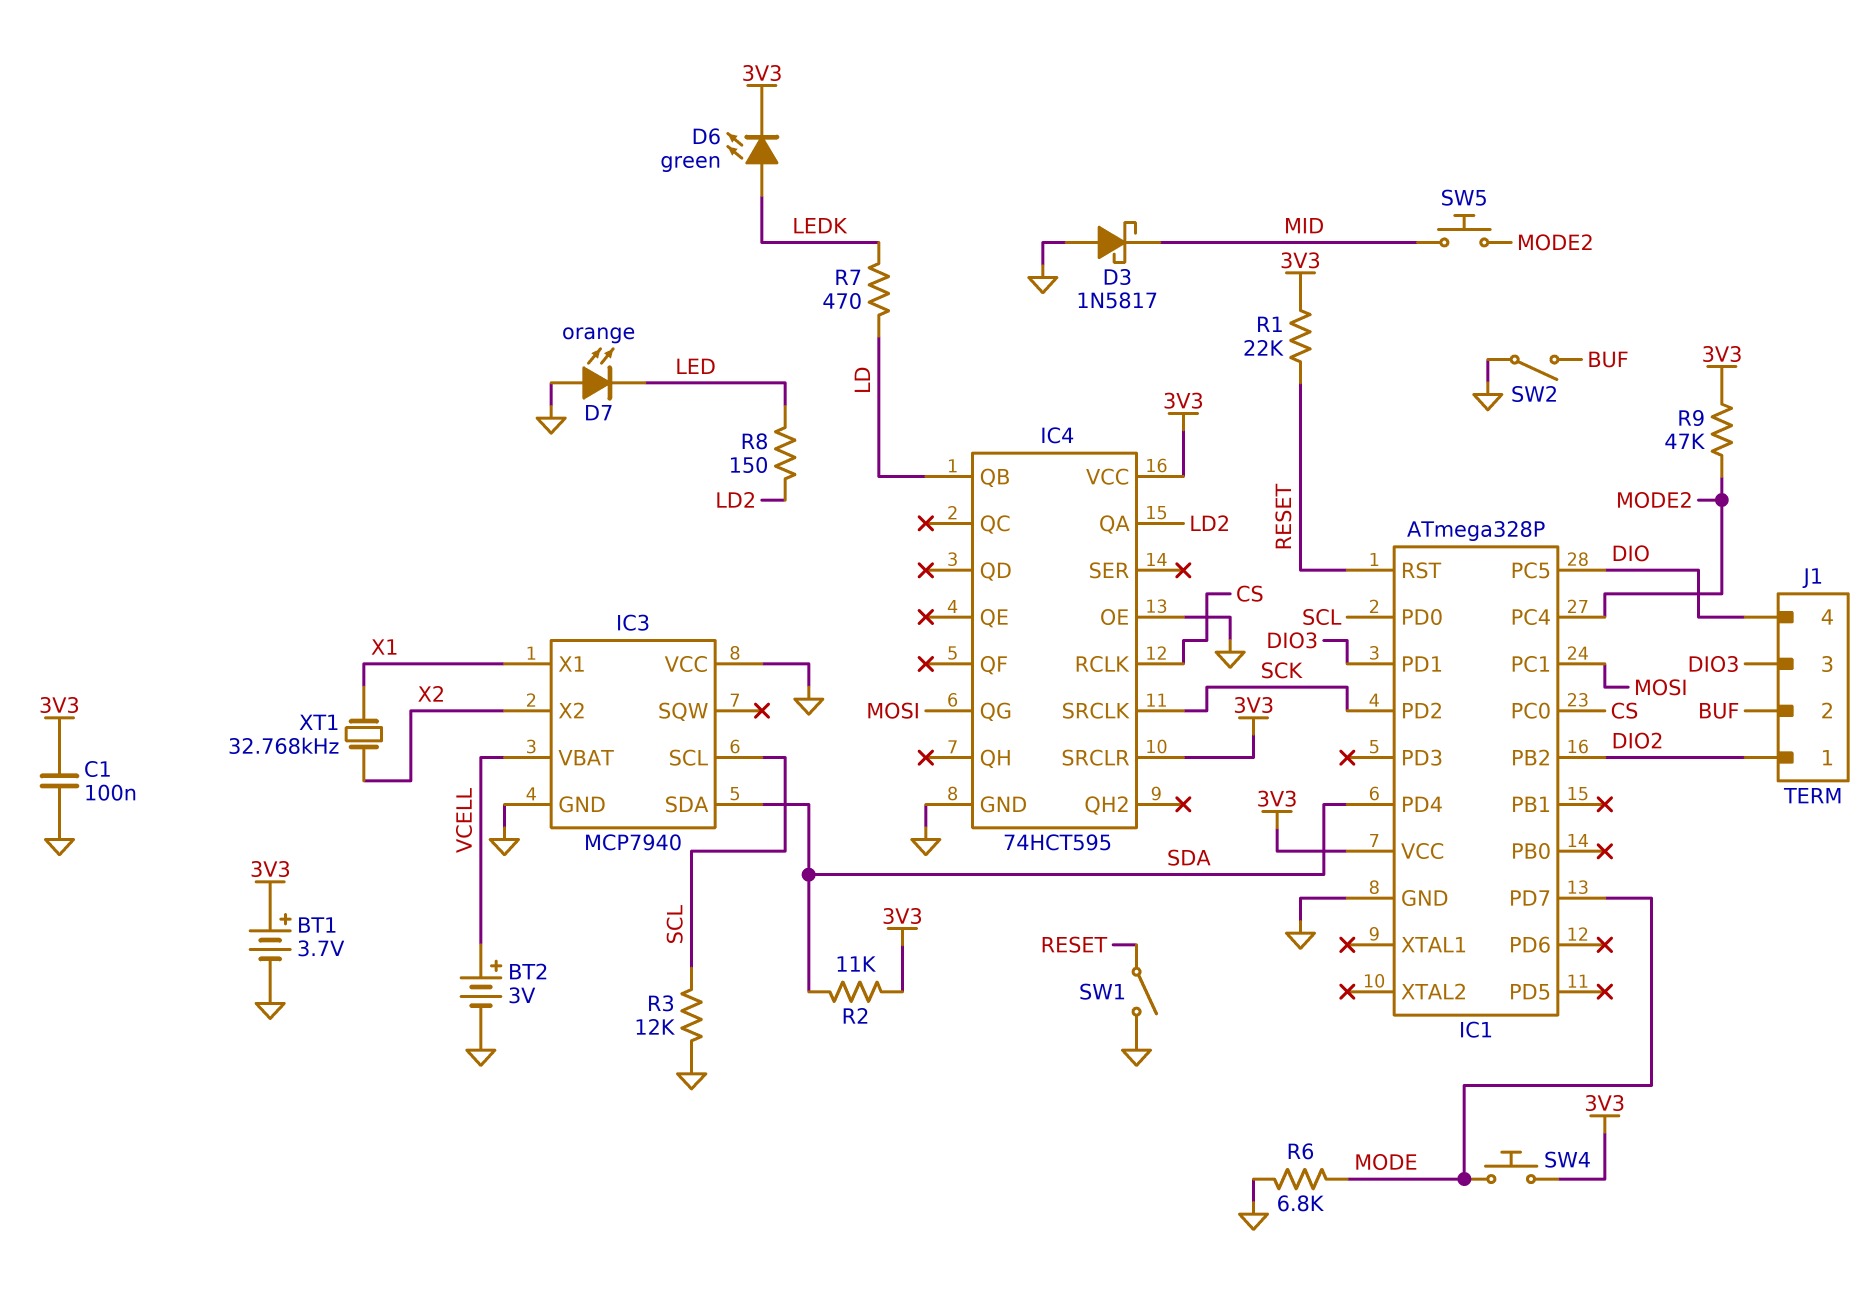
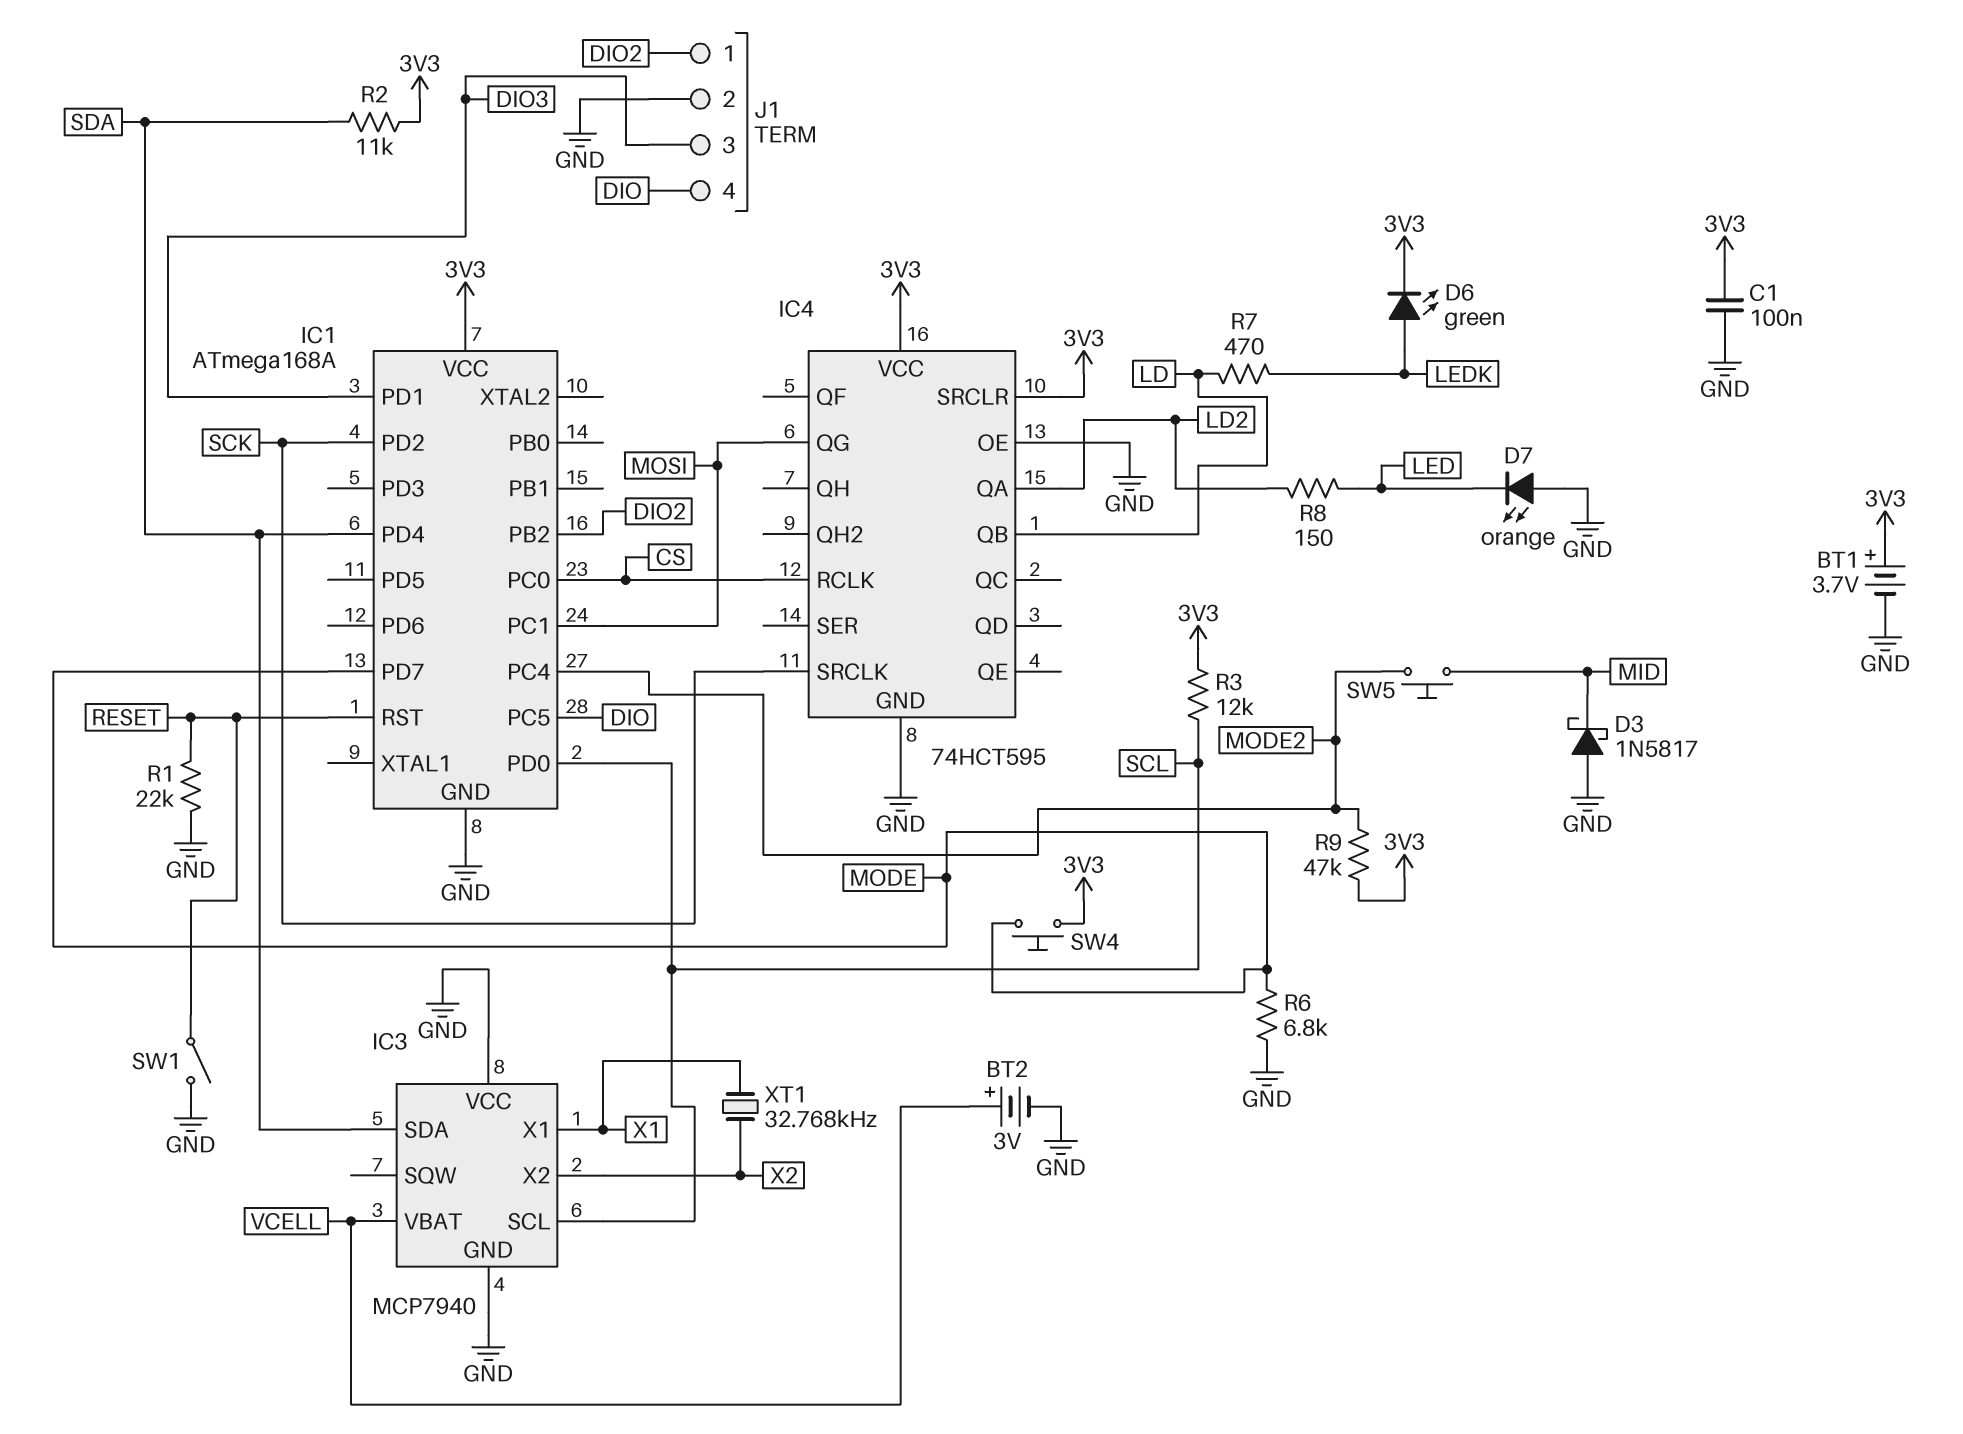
IC1: ATmega328P -> ATmega168A
J1 pin 2: BUF -> GND
R1: 22k (3V3, RESET) -> 22k (GND, RESET)
R3: 12k (GND, SCL) -> 12k (3V3, SCL)
SW2: switch (BUF, GND) -> none

